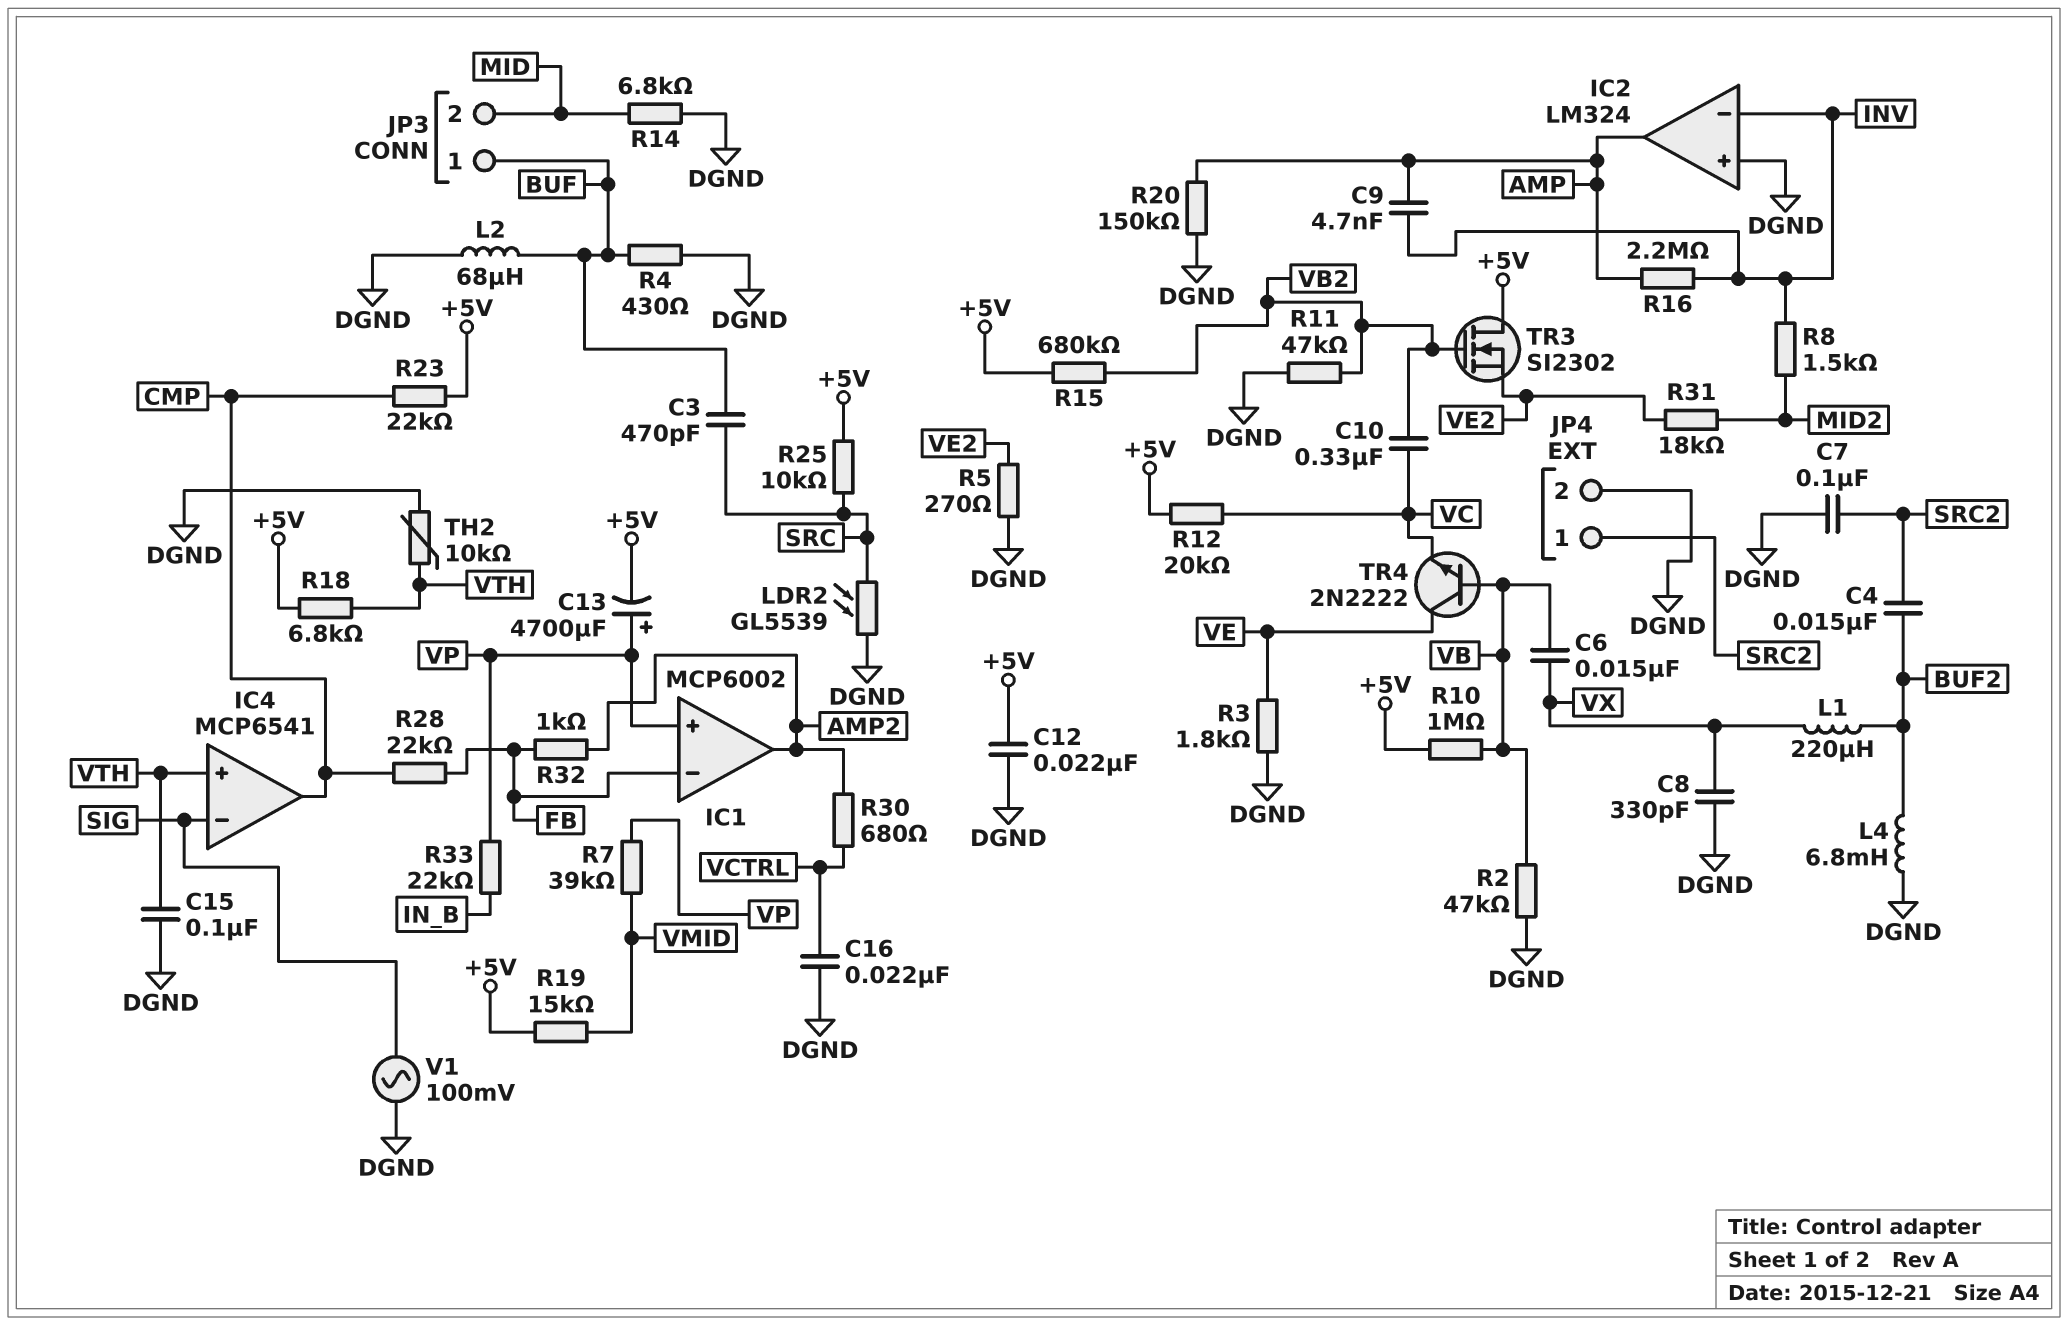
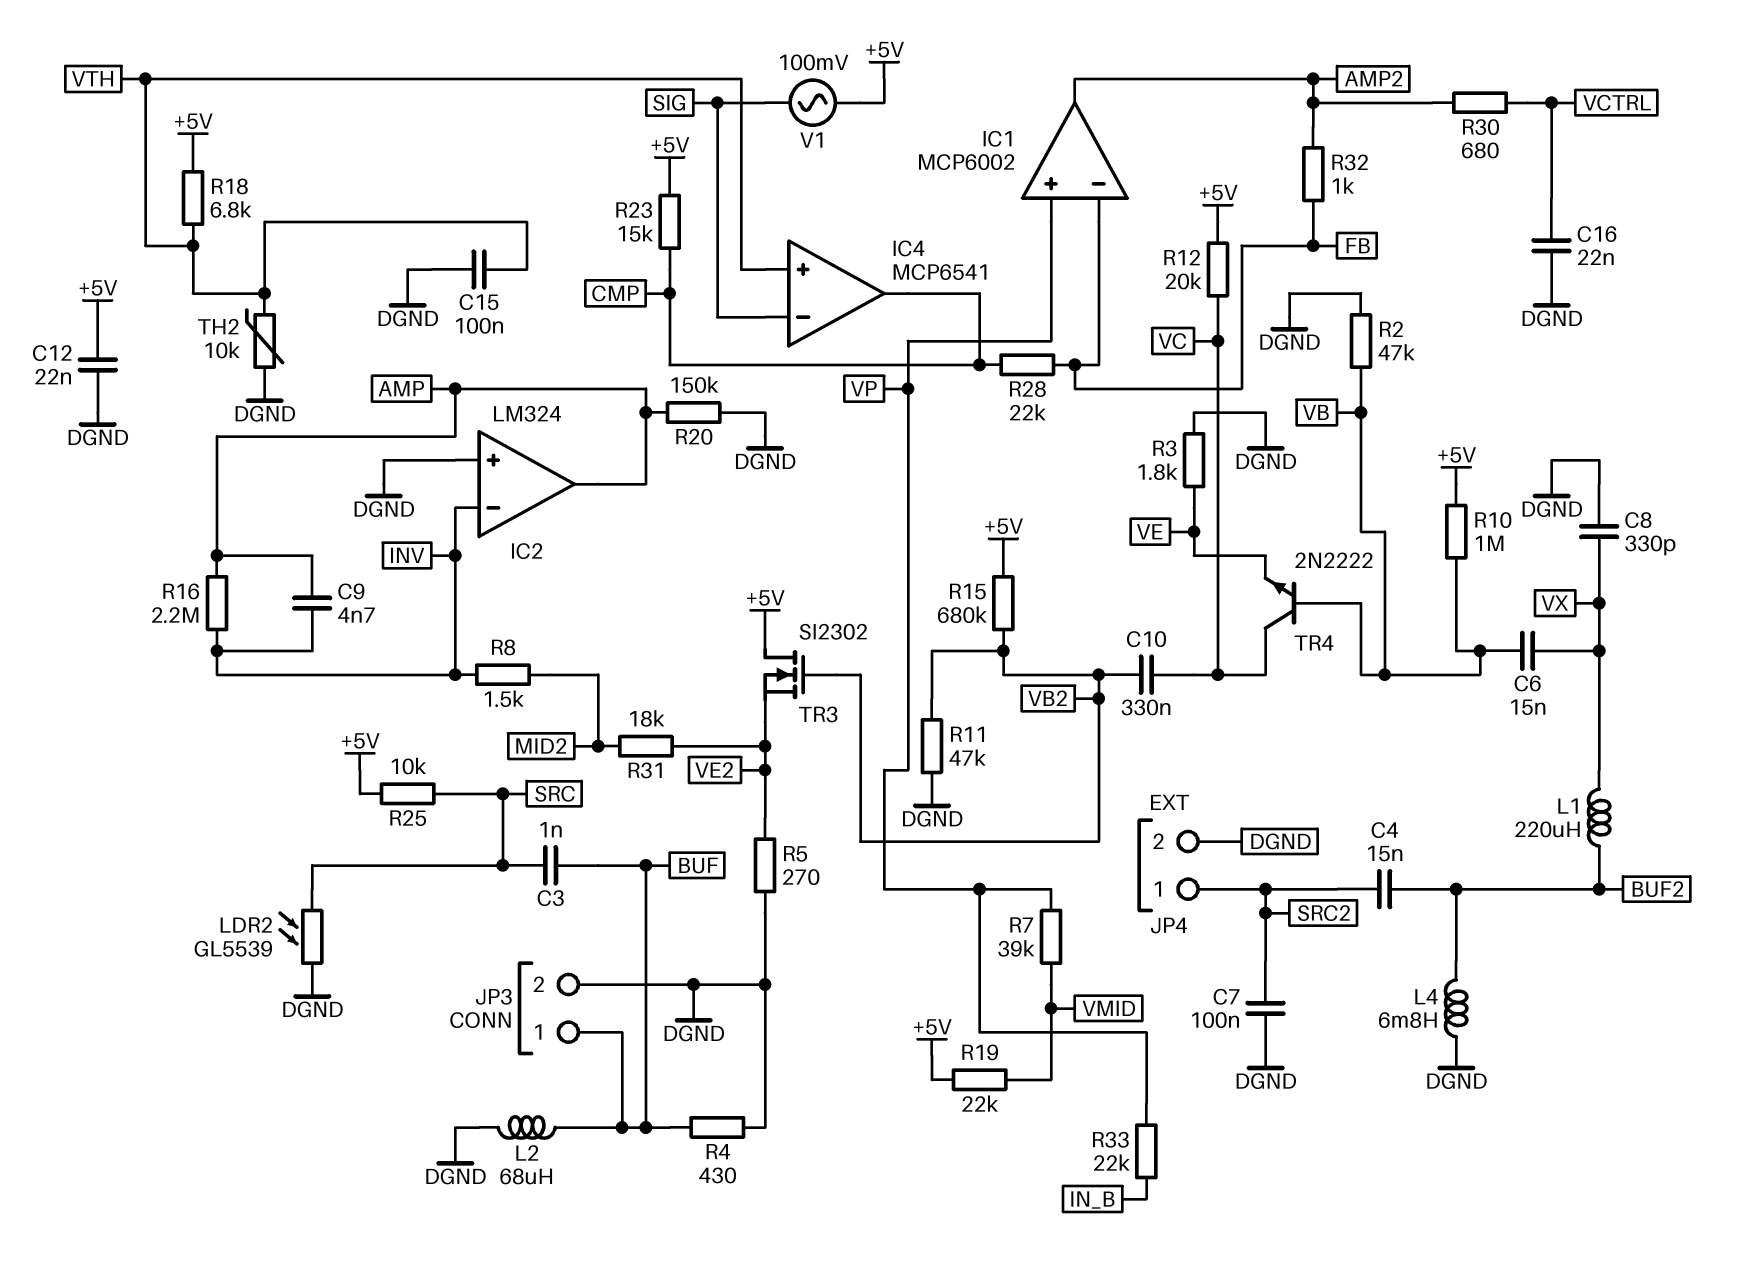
C3: 470pF (BUF, SRC) -> 1nF (BUF, SRC)
C13: 4700uF (plus VP, minus +5V) -> none
JP3 pin 2: MID -> DGND
R14: 6.8k (DGND, MID) -> none
R19: 15k (+5V, VMID) -> 22k (+5V, VMID)
R23: 22k (+5V, CMP) -> 15k (+5V, CMP)
TR4: NPN 2N2222 (B VB, C VE, E VC) -> NPN 2N2222 (B VB, C VC, E VE)
V1: AC 100mV (DGND, SIG) -> AC 100mV (+5V, SIG)

